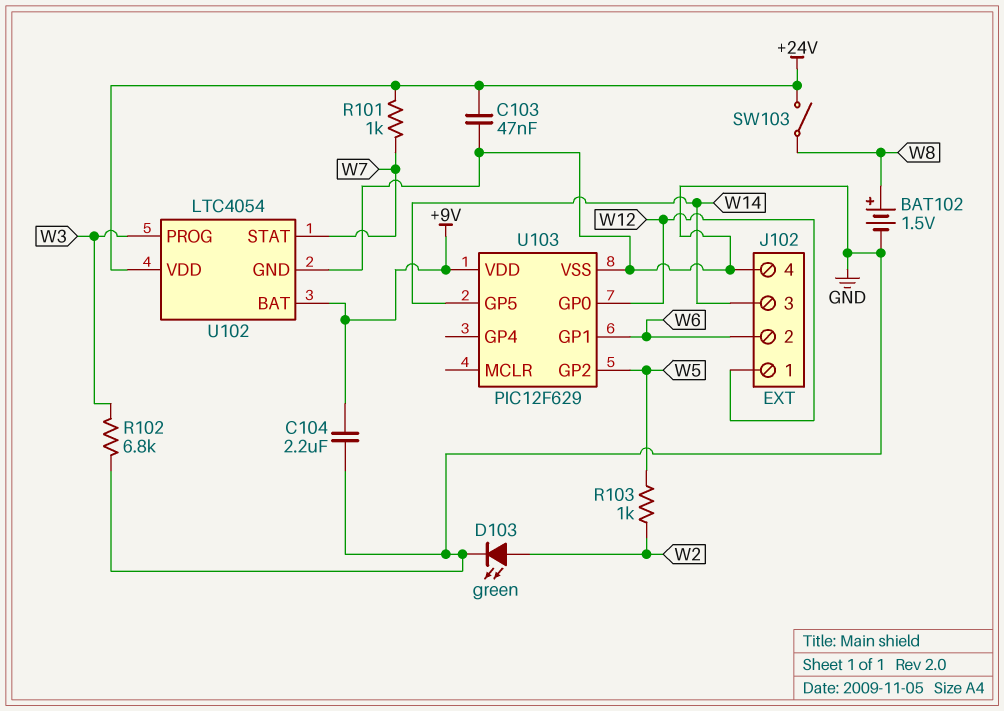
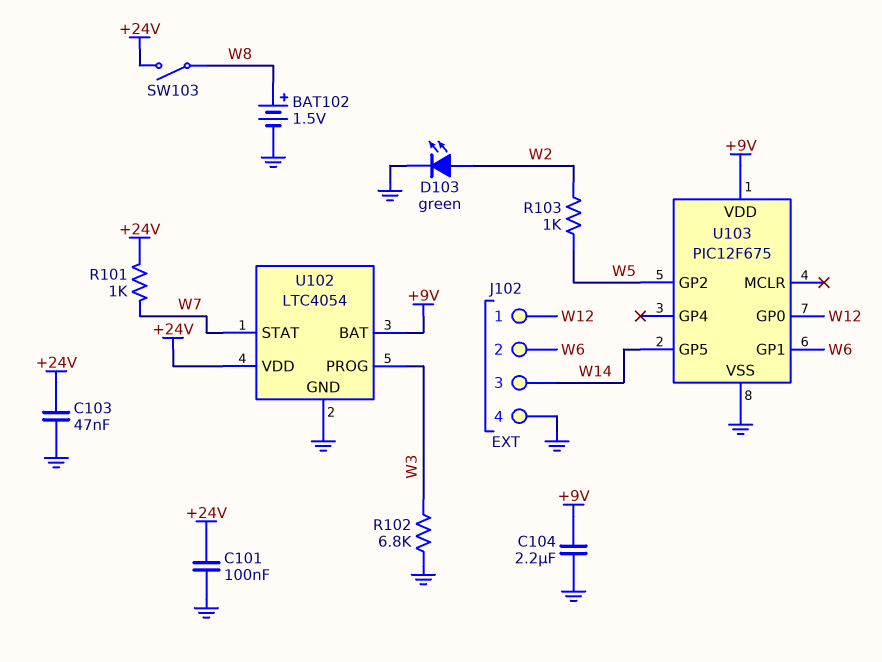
C101: none -> 100nF (+24V, GND)
U103: PIC12F629 -> PIC12F675

